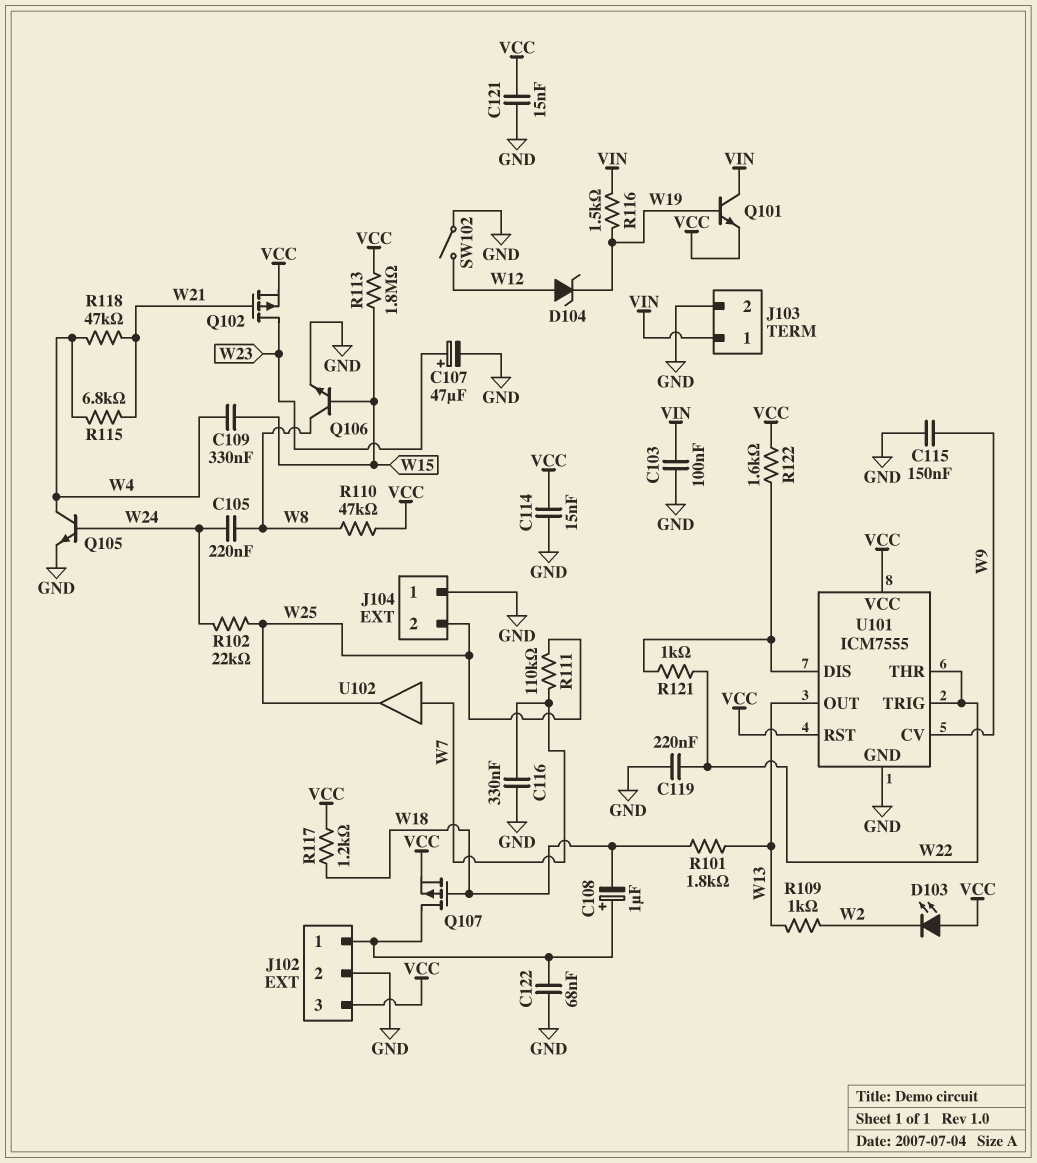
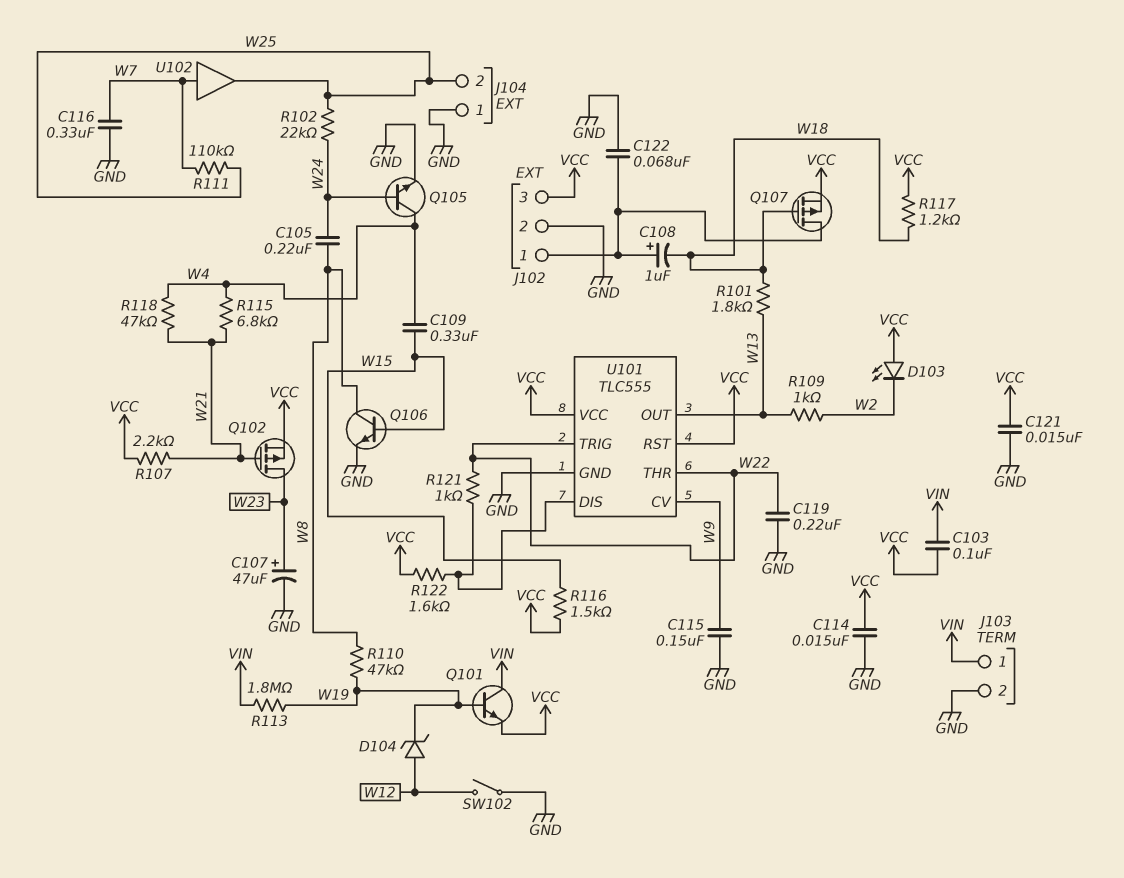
C103: 100nF (GND, VIN) -> 100nF (VCC, VIN)
R107: none -> 2.2k (VCC, W21)
R110: 47k (VCC, W8) -> 47k (W8, W19)
R113: 1.8M (VCC, W15) -> 1.8M (VIN, W19)
R116: 1.5k (VIN, W19) -> 1.5k (VCC, W15)
U101: ICM7555 -> TLC555

